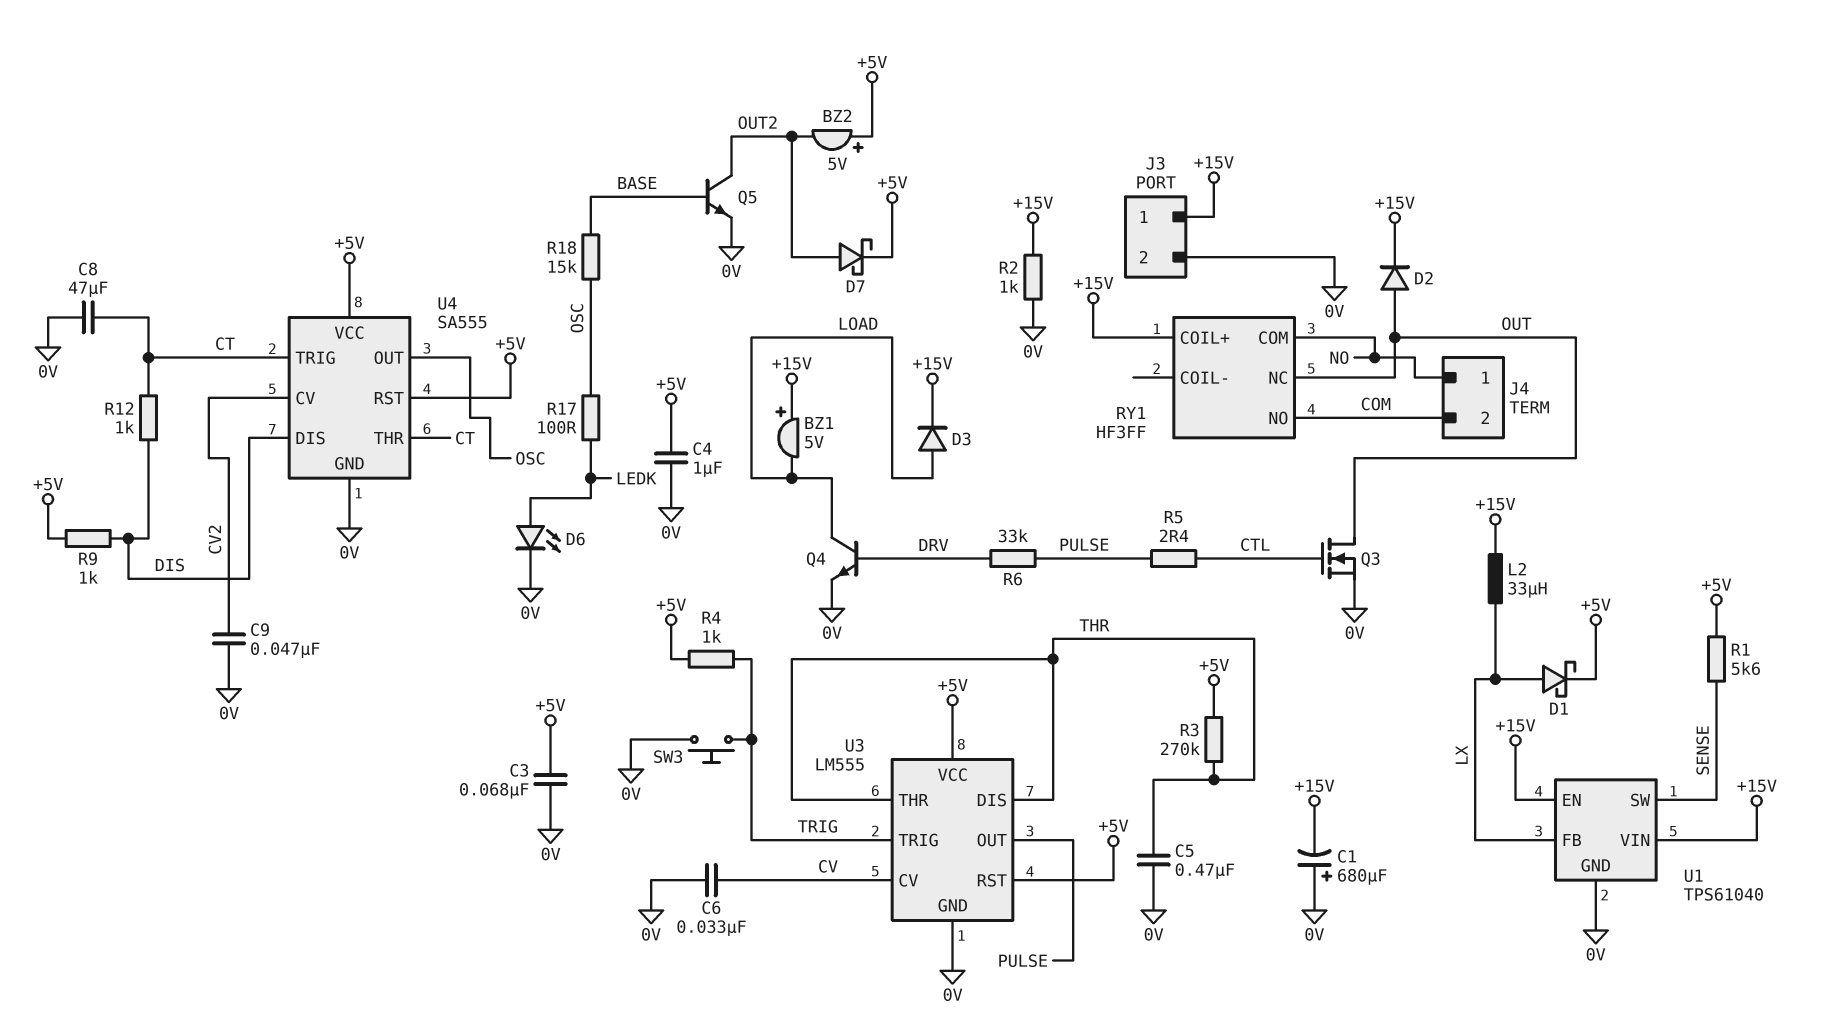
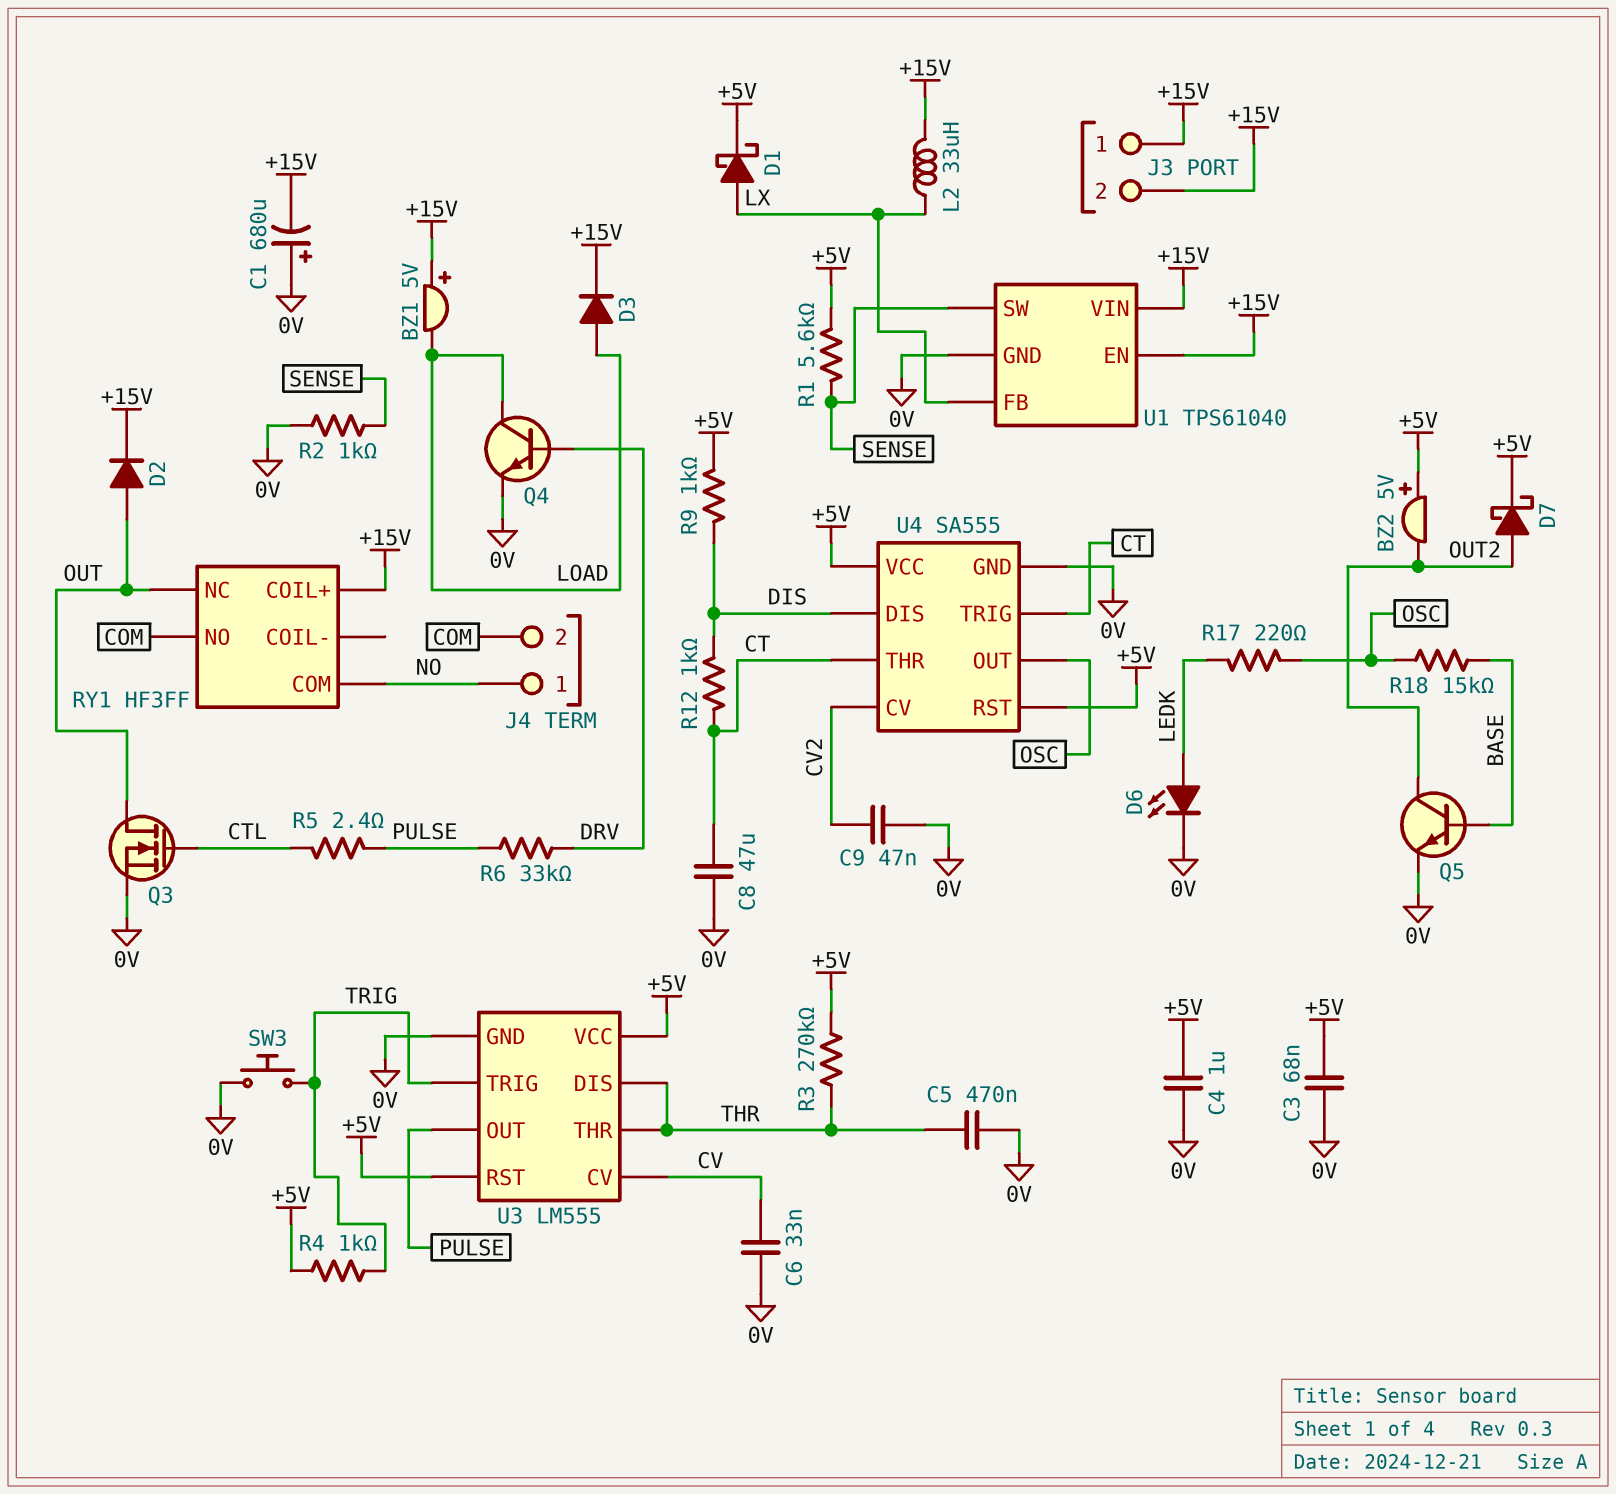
J3 pin 2: 0V -> +15V
R2: 1k (+15V, 0V) -> 1k (0V, SENSE)
R17: 100 (LEDK, OSC) -> 220 (LEDK, OSC)

